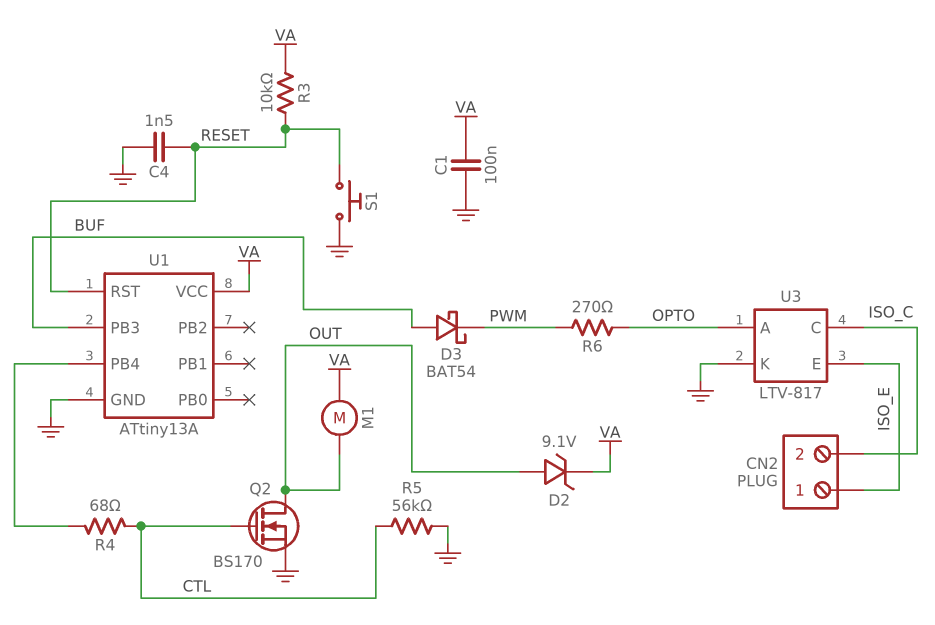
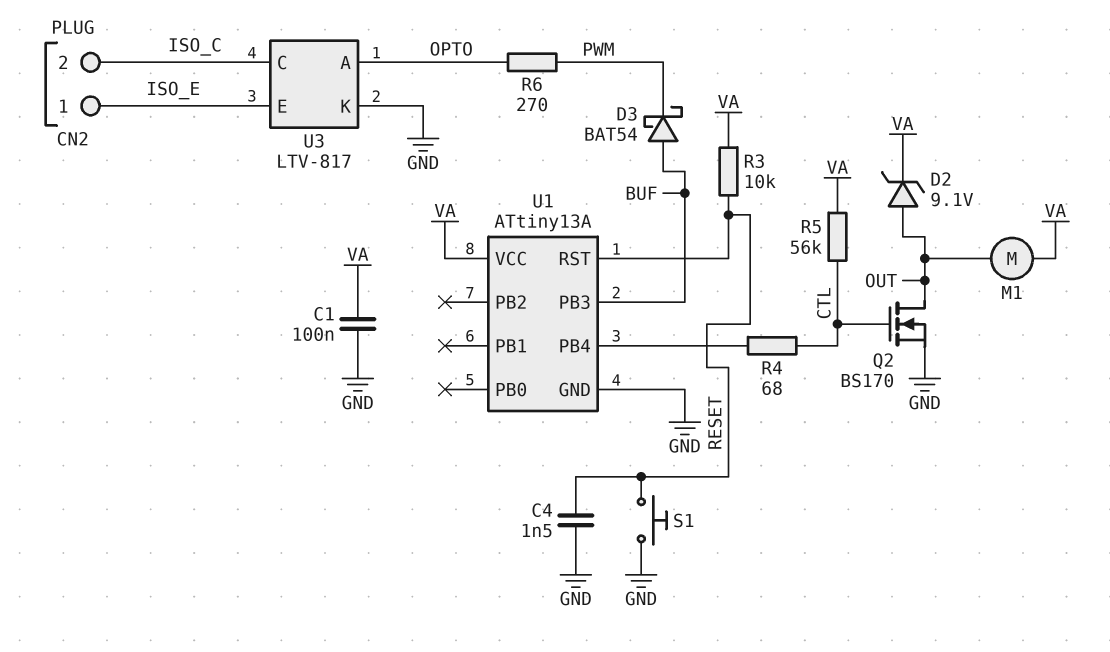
R5: 56k (CTL, GND) -> 56k (CTL, VA)

